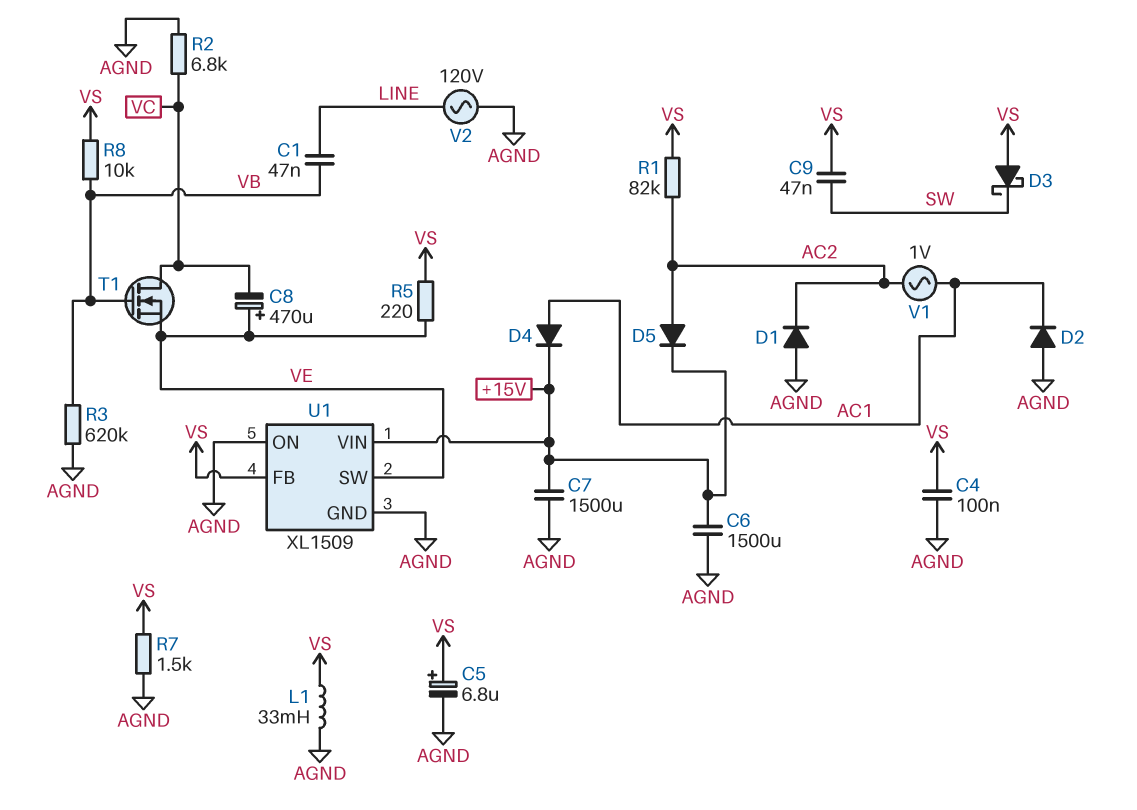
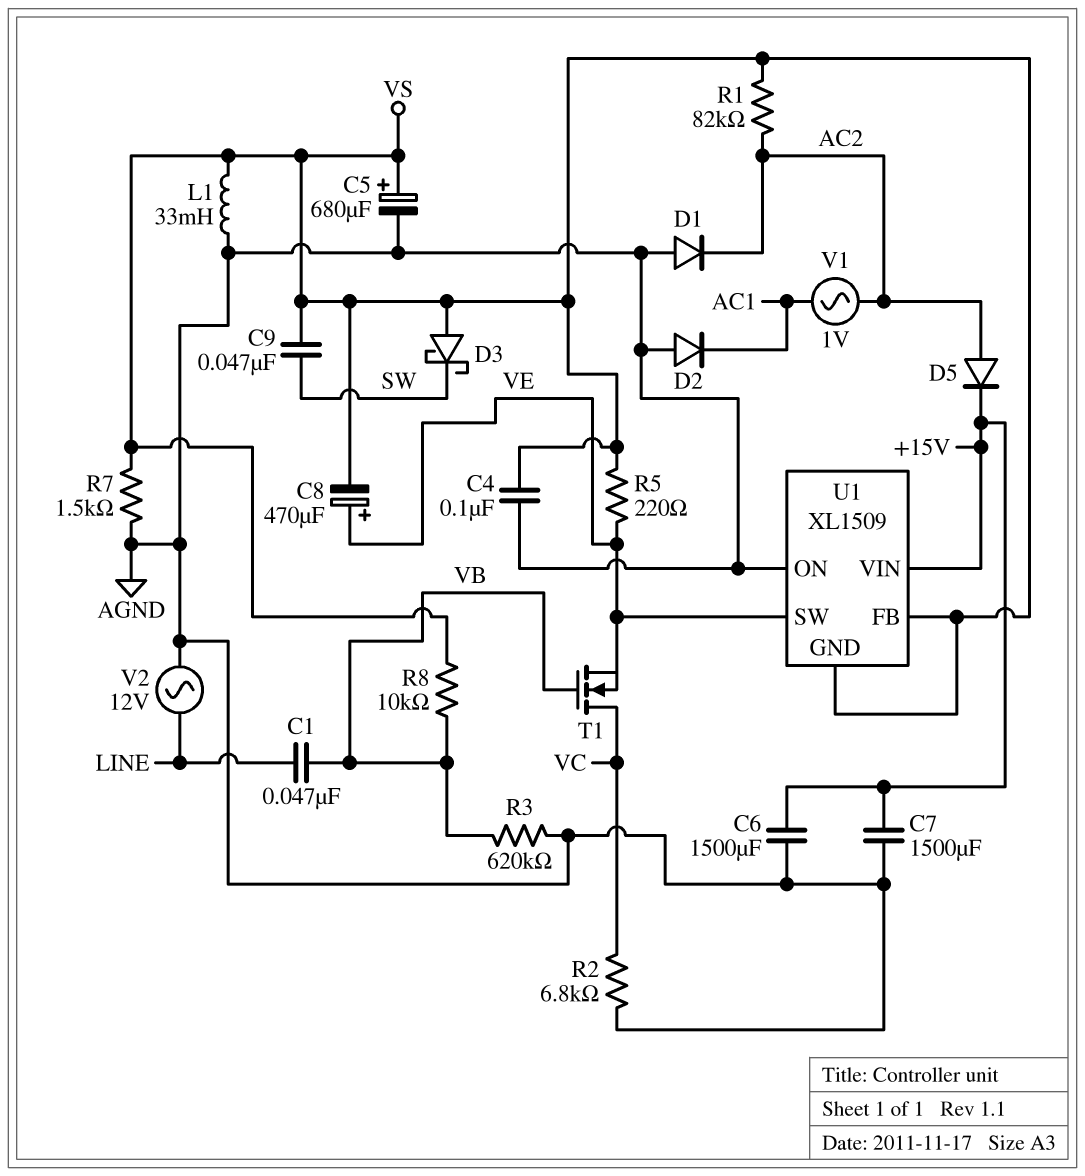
C5: 6.8uF (plus VS, minus AGND) -> 680uF (plus VS, minus AGND)
C8: 470uF (plus VE, minus VC) -> 470uF (plus VE, minus VS)
D4: diode (A AC1, K +15V) -> none
U1 pin GND: AGND -> VS
V2: AC 120V (AGND, LINE) -> AC 12V (AGND, LINE)

